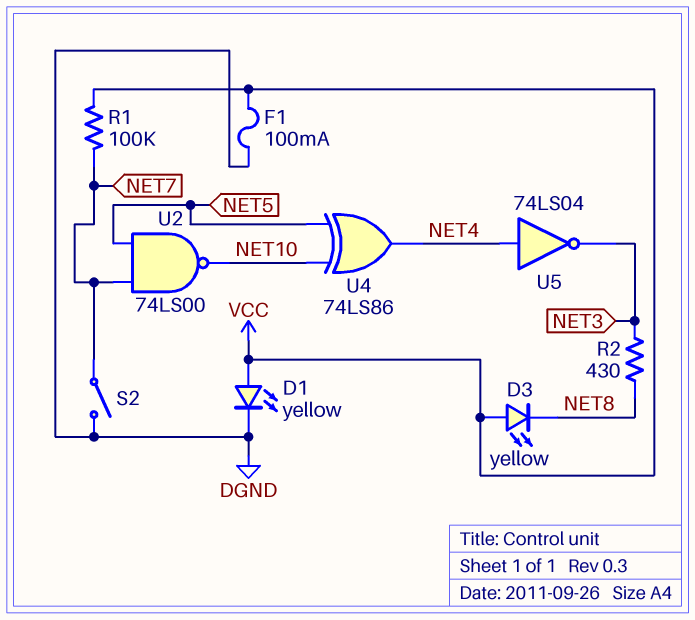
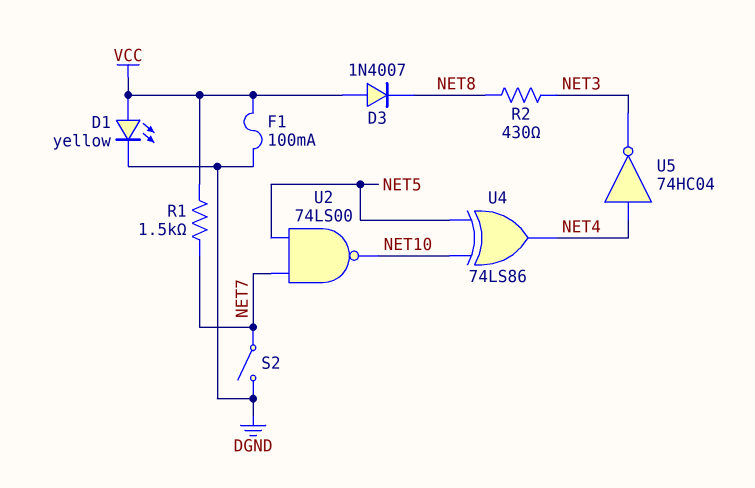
D3: LED yellow (A VCC, K NET8) -> diode 1N4007 (A VCC, K NET8)
R1: 100k (NET7, VCC) -> 1.5k (NET7, VCC)
U5: NOT 74LS04 (in NET4, out NET3) -> NOT 74HC04 (in NET4, out NET3)

